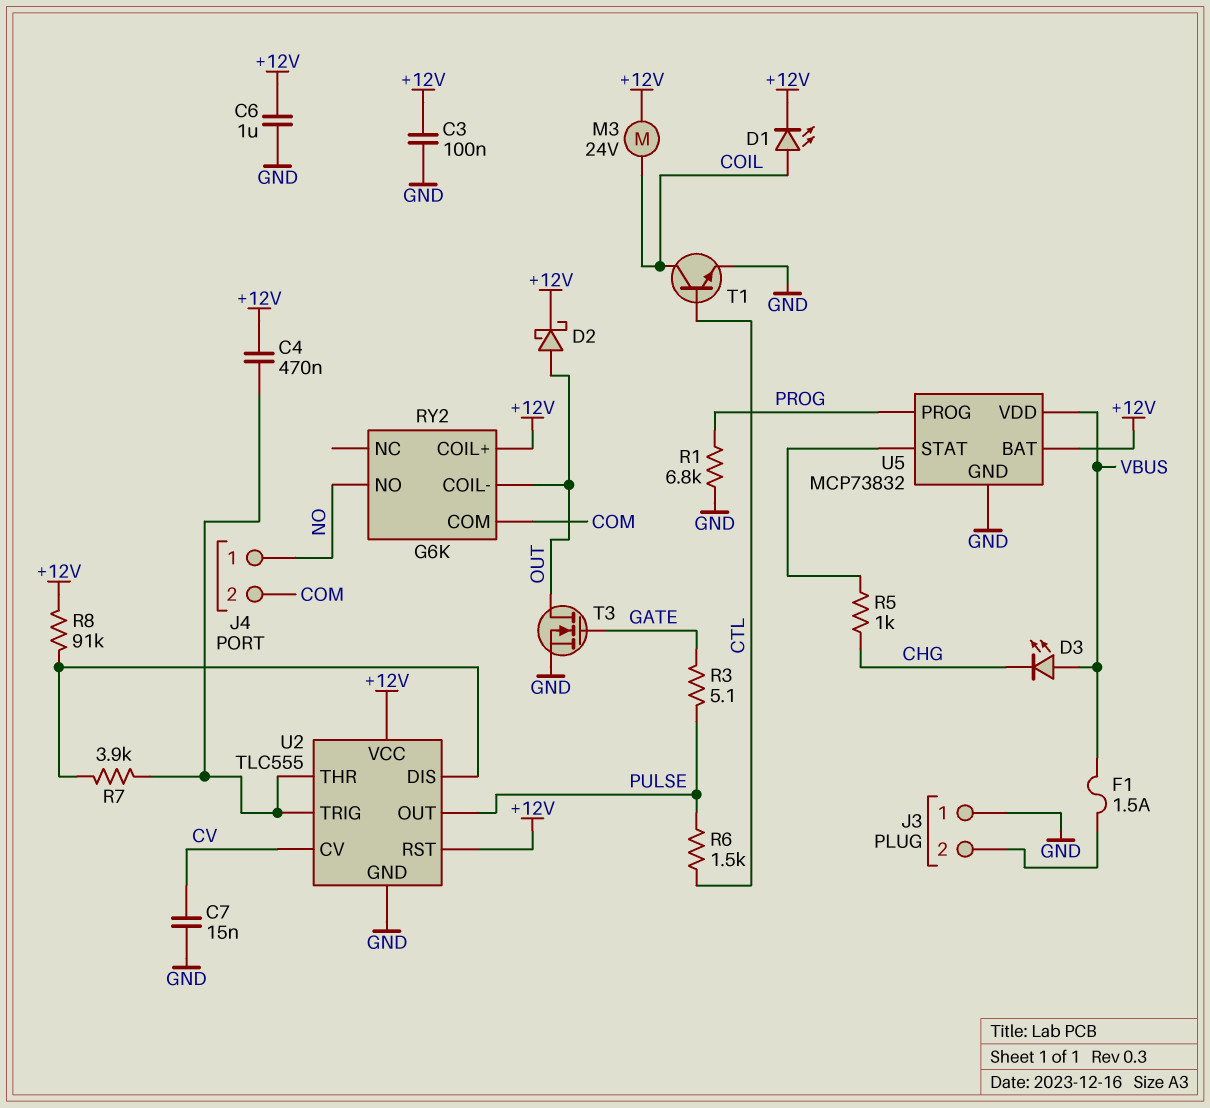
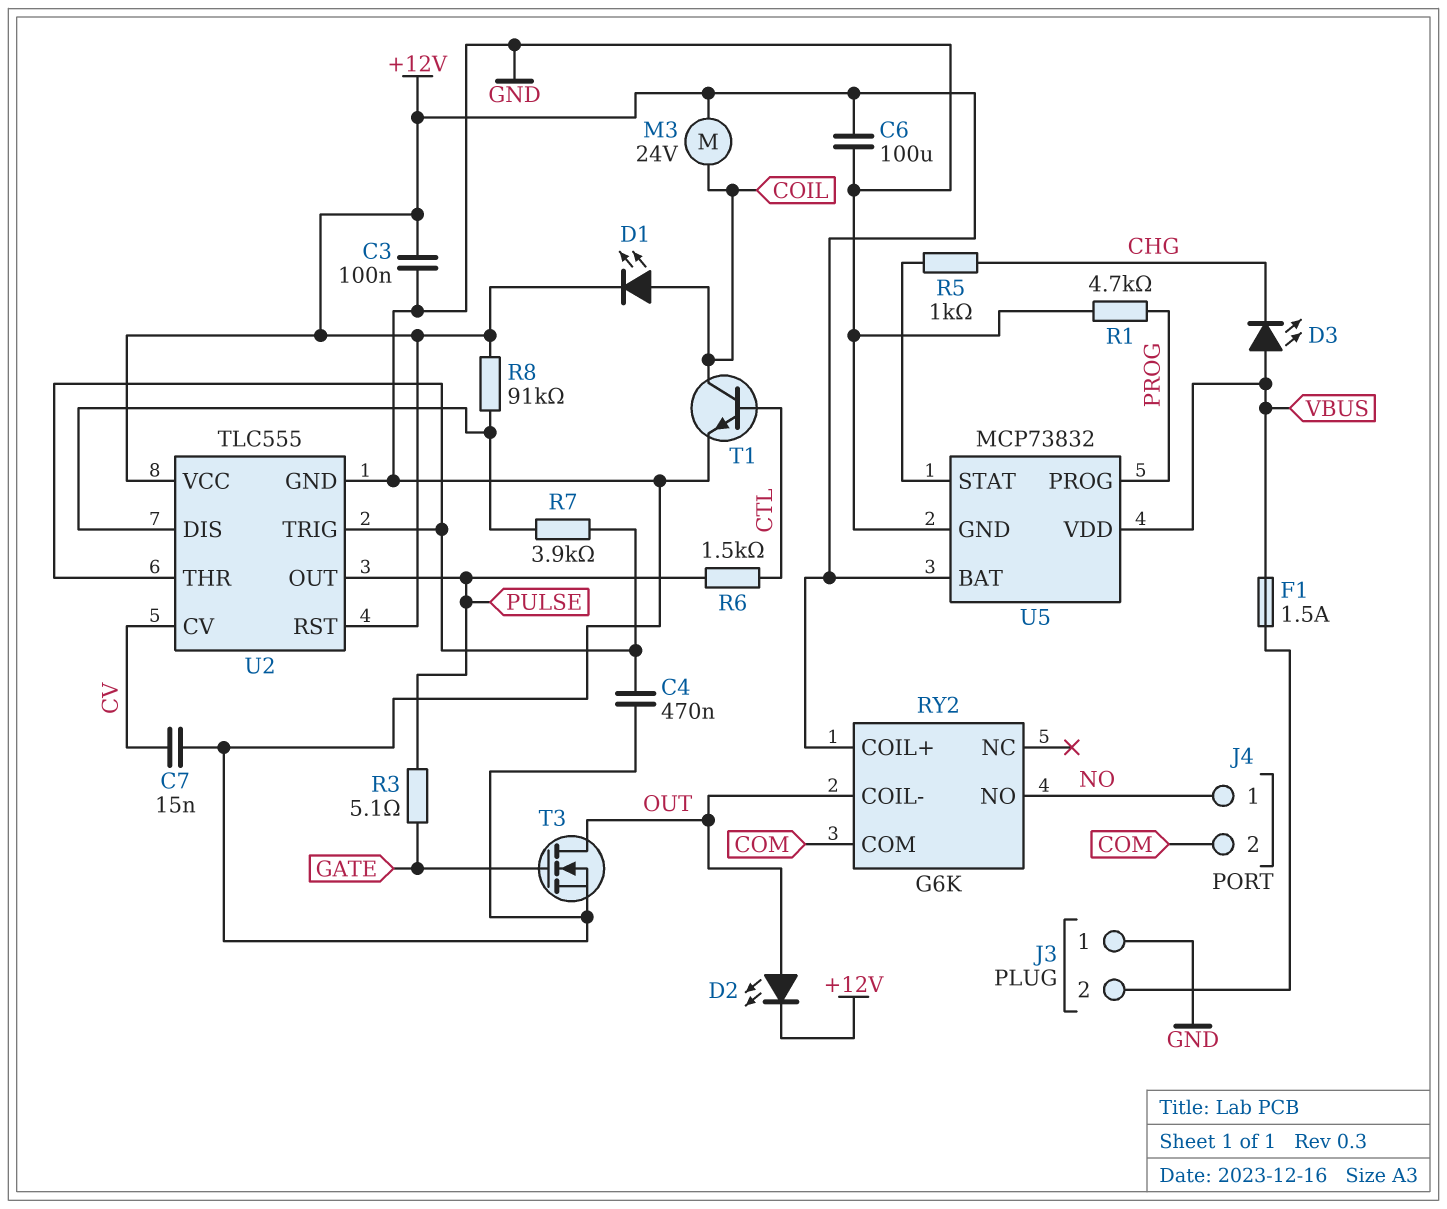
C4: 470nF (+12V, U2/THR) -> 470nF (GND, U2/THR)
C6: 1uF (+12V, GND) -> 100uF (+12V, GND)
D2: schottky (A OUT, K +12V) -> LED (A OUT, K +12V)
R1: 6.8k (GND, PROG) -> 4.7k (GND, PROG)

